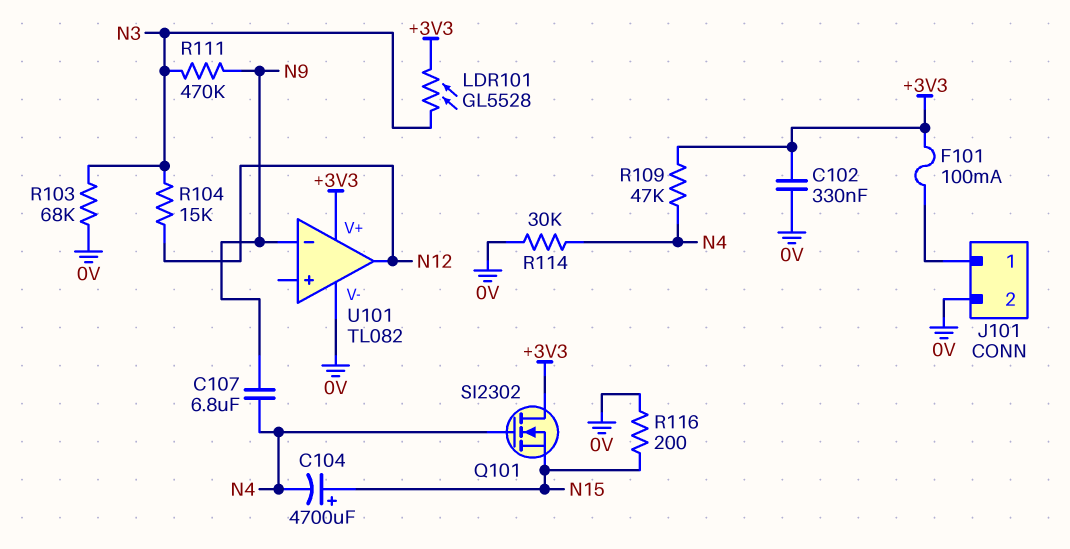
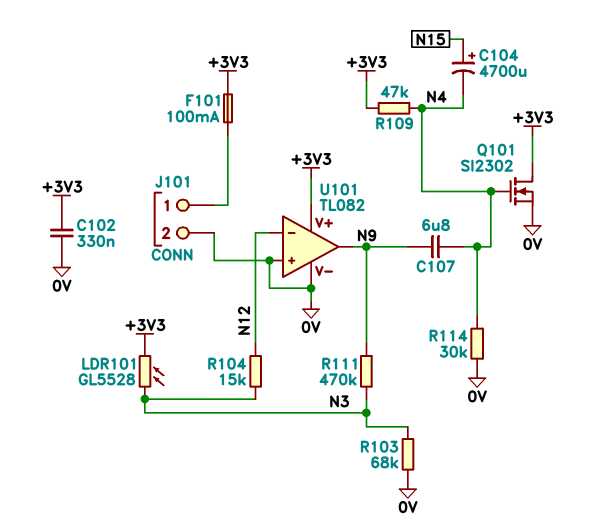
Q101: NMOS SI2302 (G N4, D +3V3, S N15) -> NMOS SI2302 (G N4, D +3V3, S 0V)
R116: 200 (0V, N15) -> none
U101 pin in+: none -> 0V
U101 pin in-: N9 -> N12
U101 pin out: N12 -> N9

